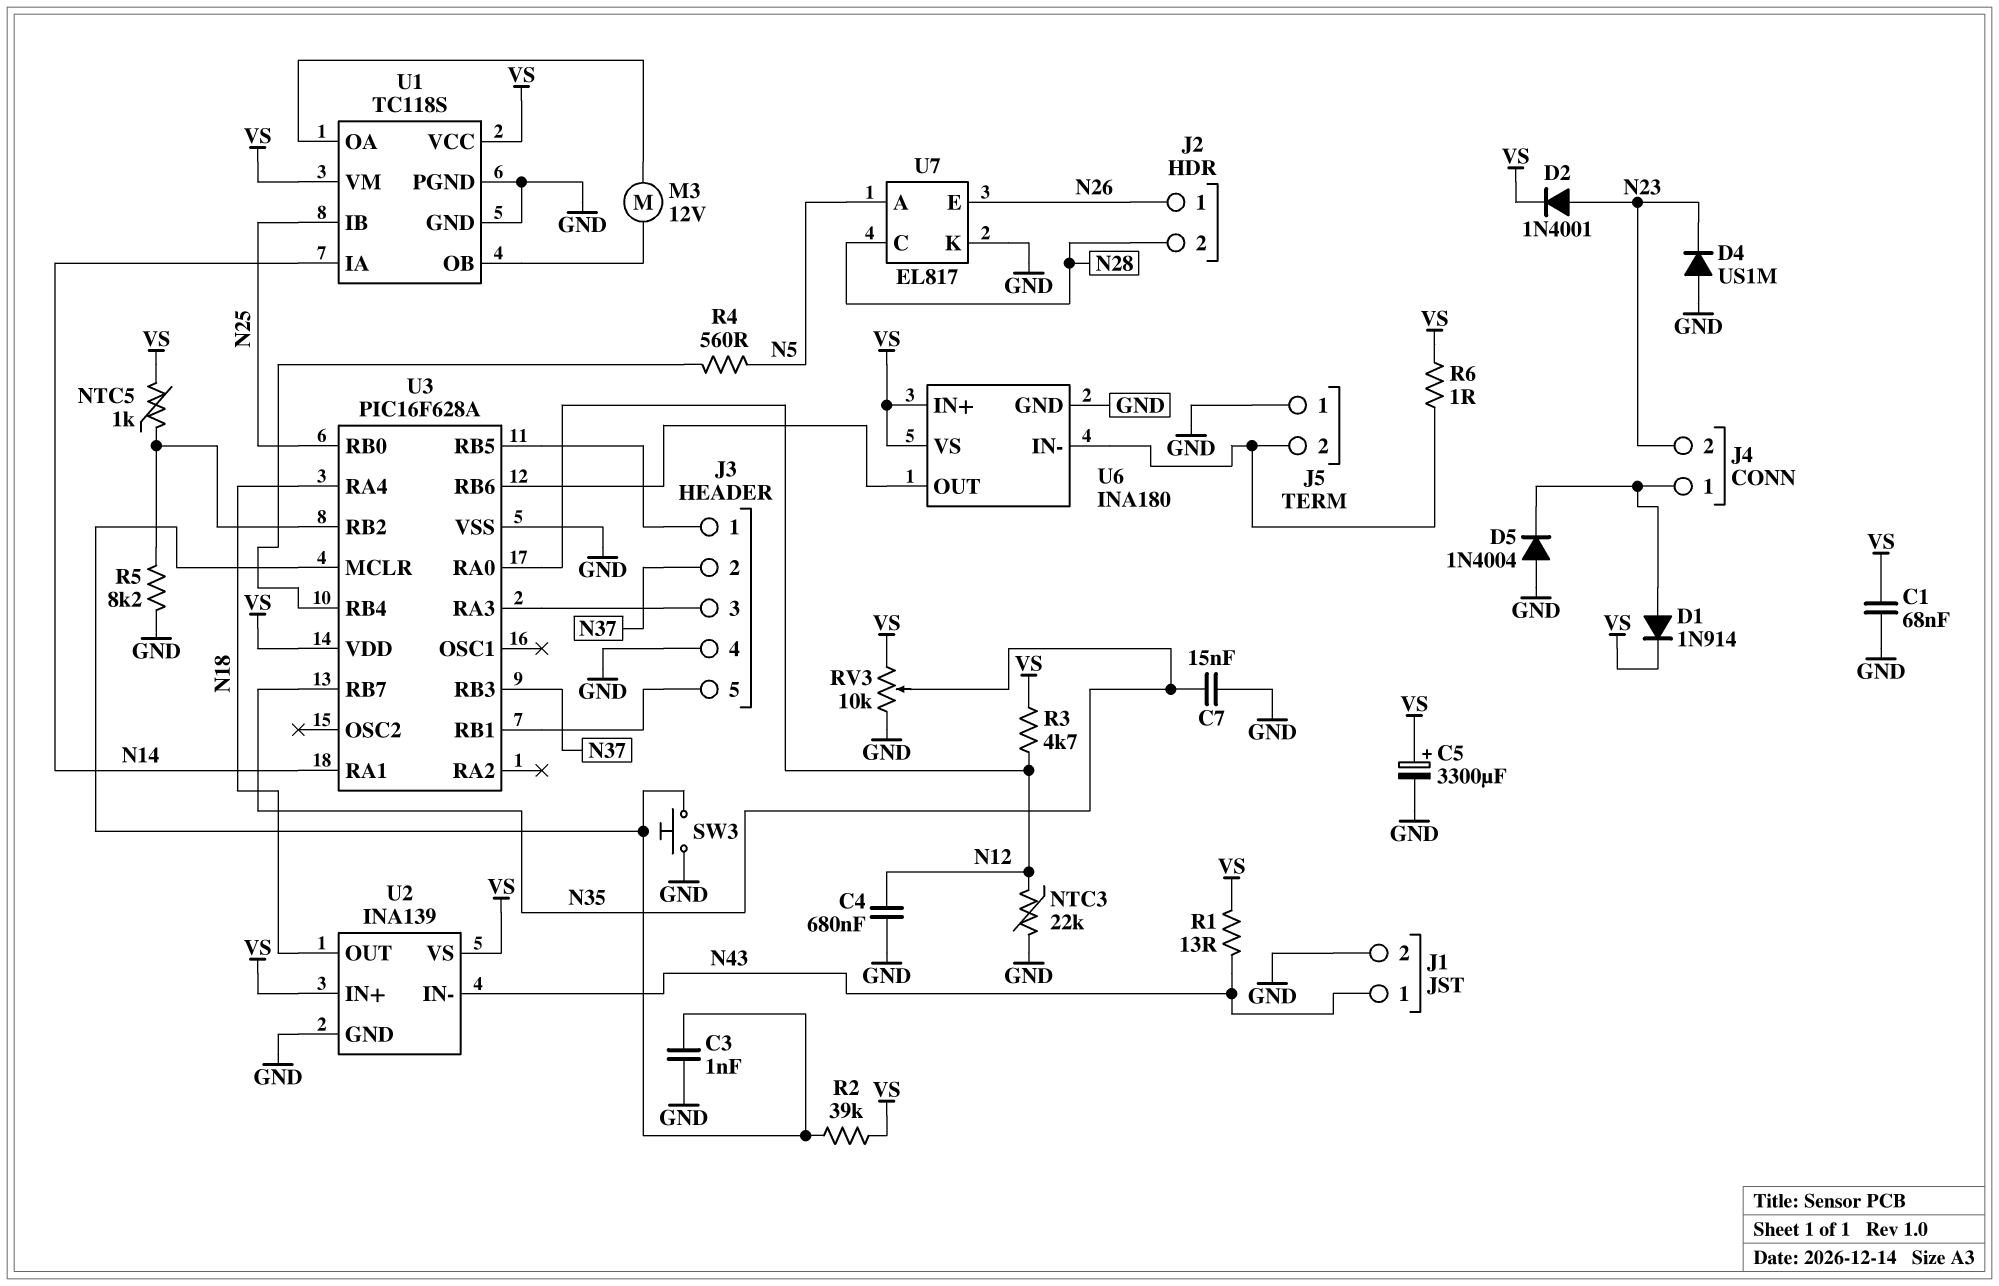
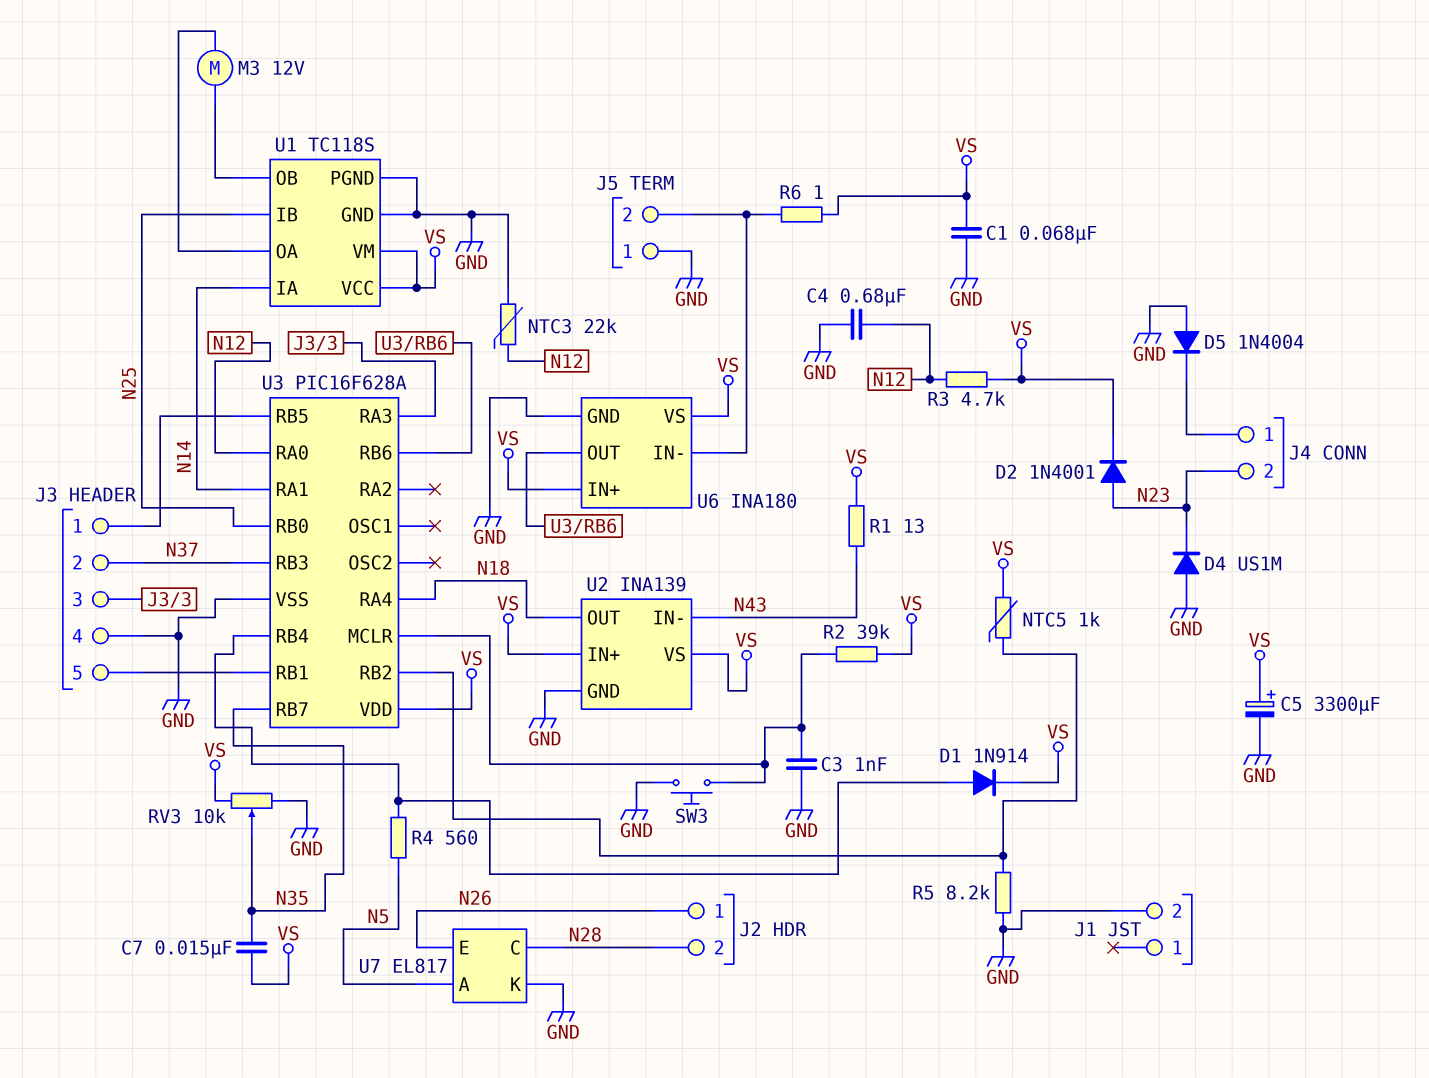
C7: 15nF (GND, N35) -> 15nF (N35, VS)
D1: diode 1N914 (A J4/1, K VS) -> diode 1N914 (A U3/RB4, K VS)
J1 pin 1: N43 -> none

